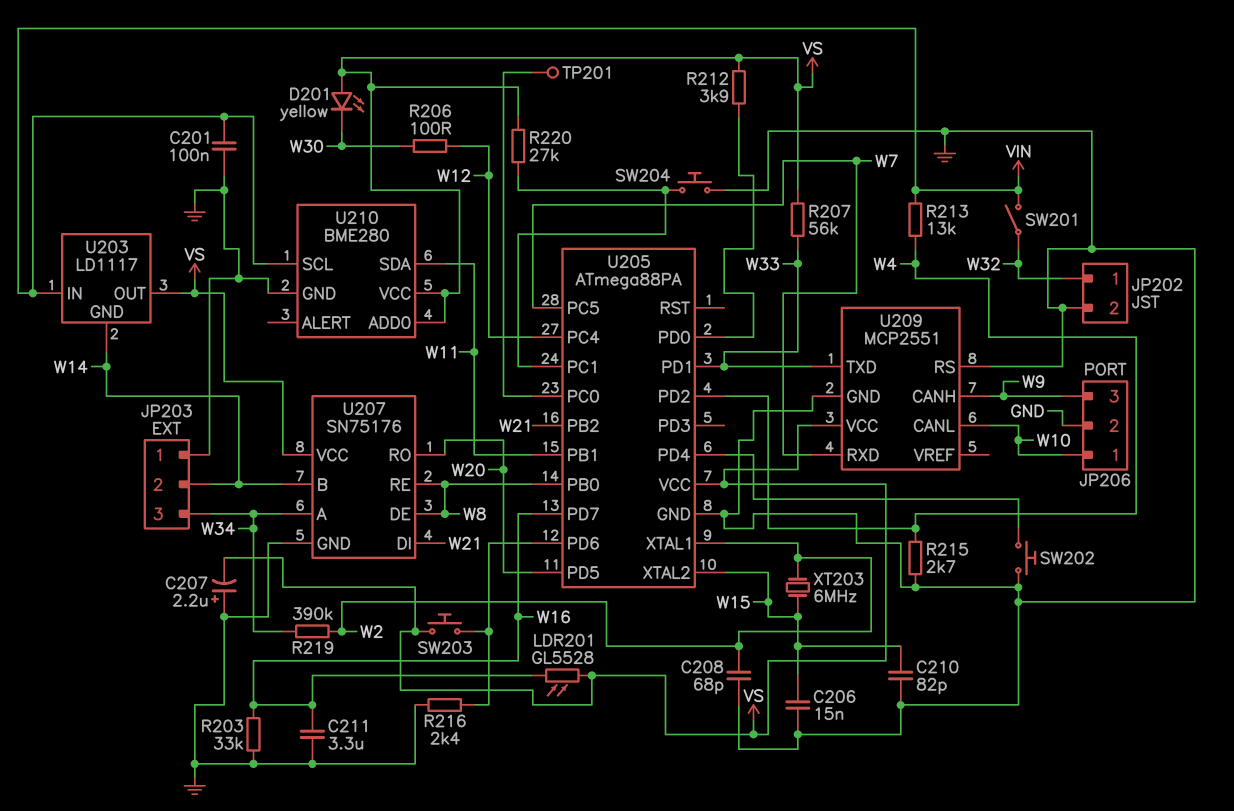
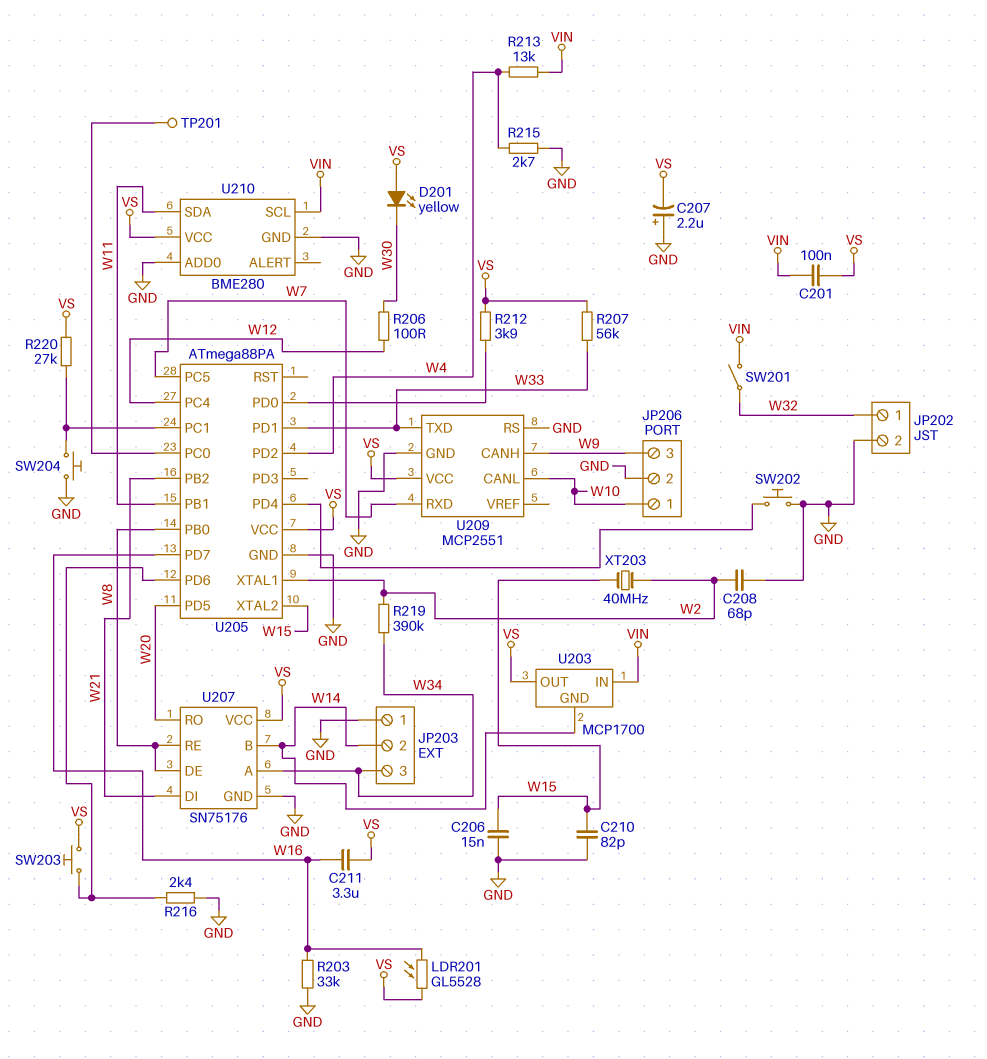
C201: 100nF (GND, VIN) -> 100nF (VIN, VS)
C211: 3.3uF (GND, W16) -> 3.3uF (VS, W16)
U203: LD1117 -> MCP1700
U210 pin ADD0: VS -> GND
XT203: 6MHz (W2, W15) -> 40MHz (W2, W15)

